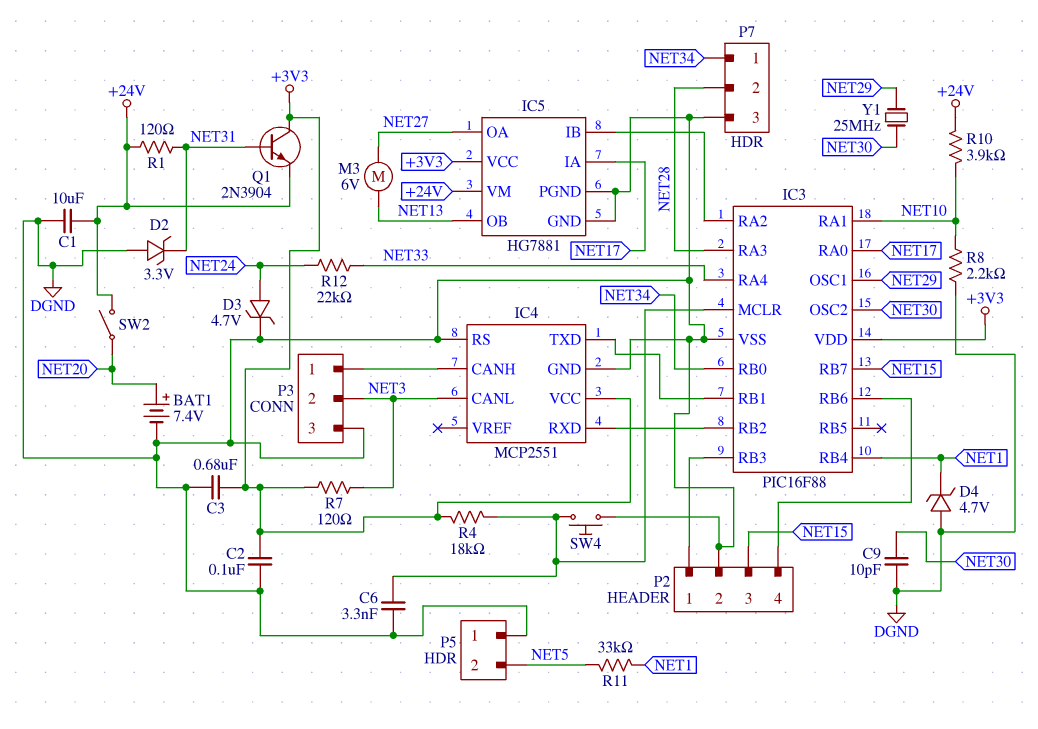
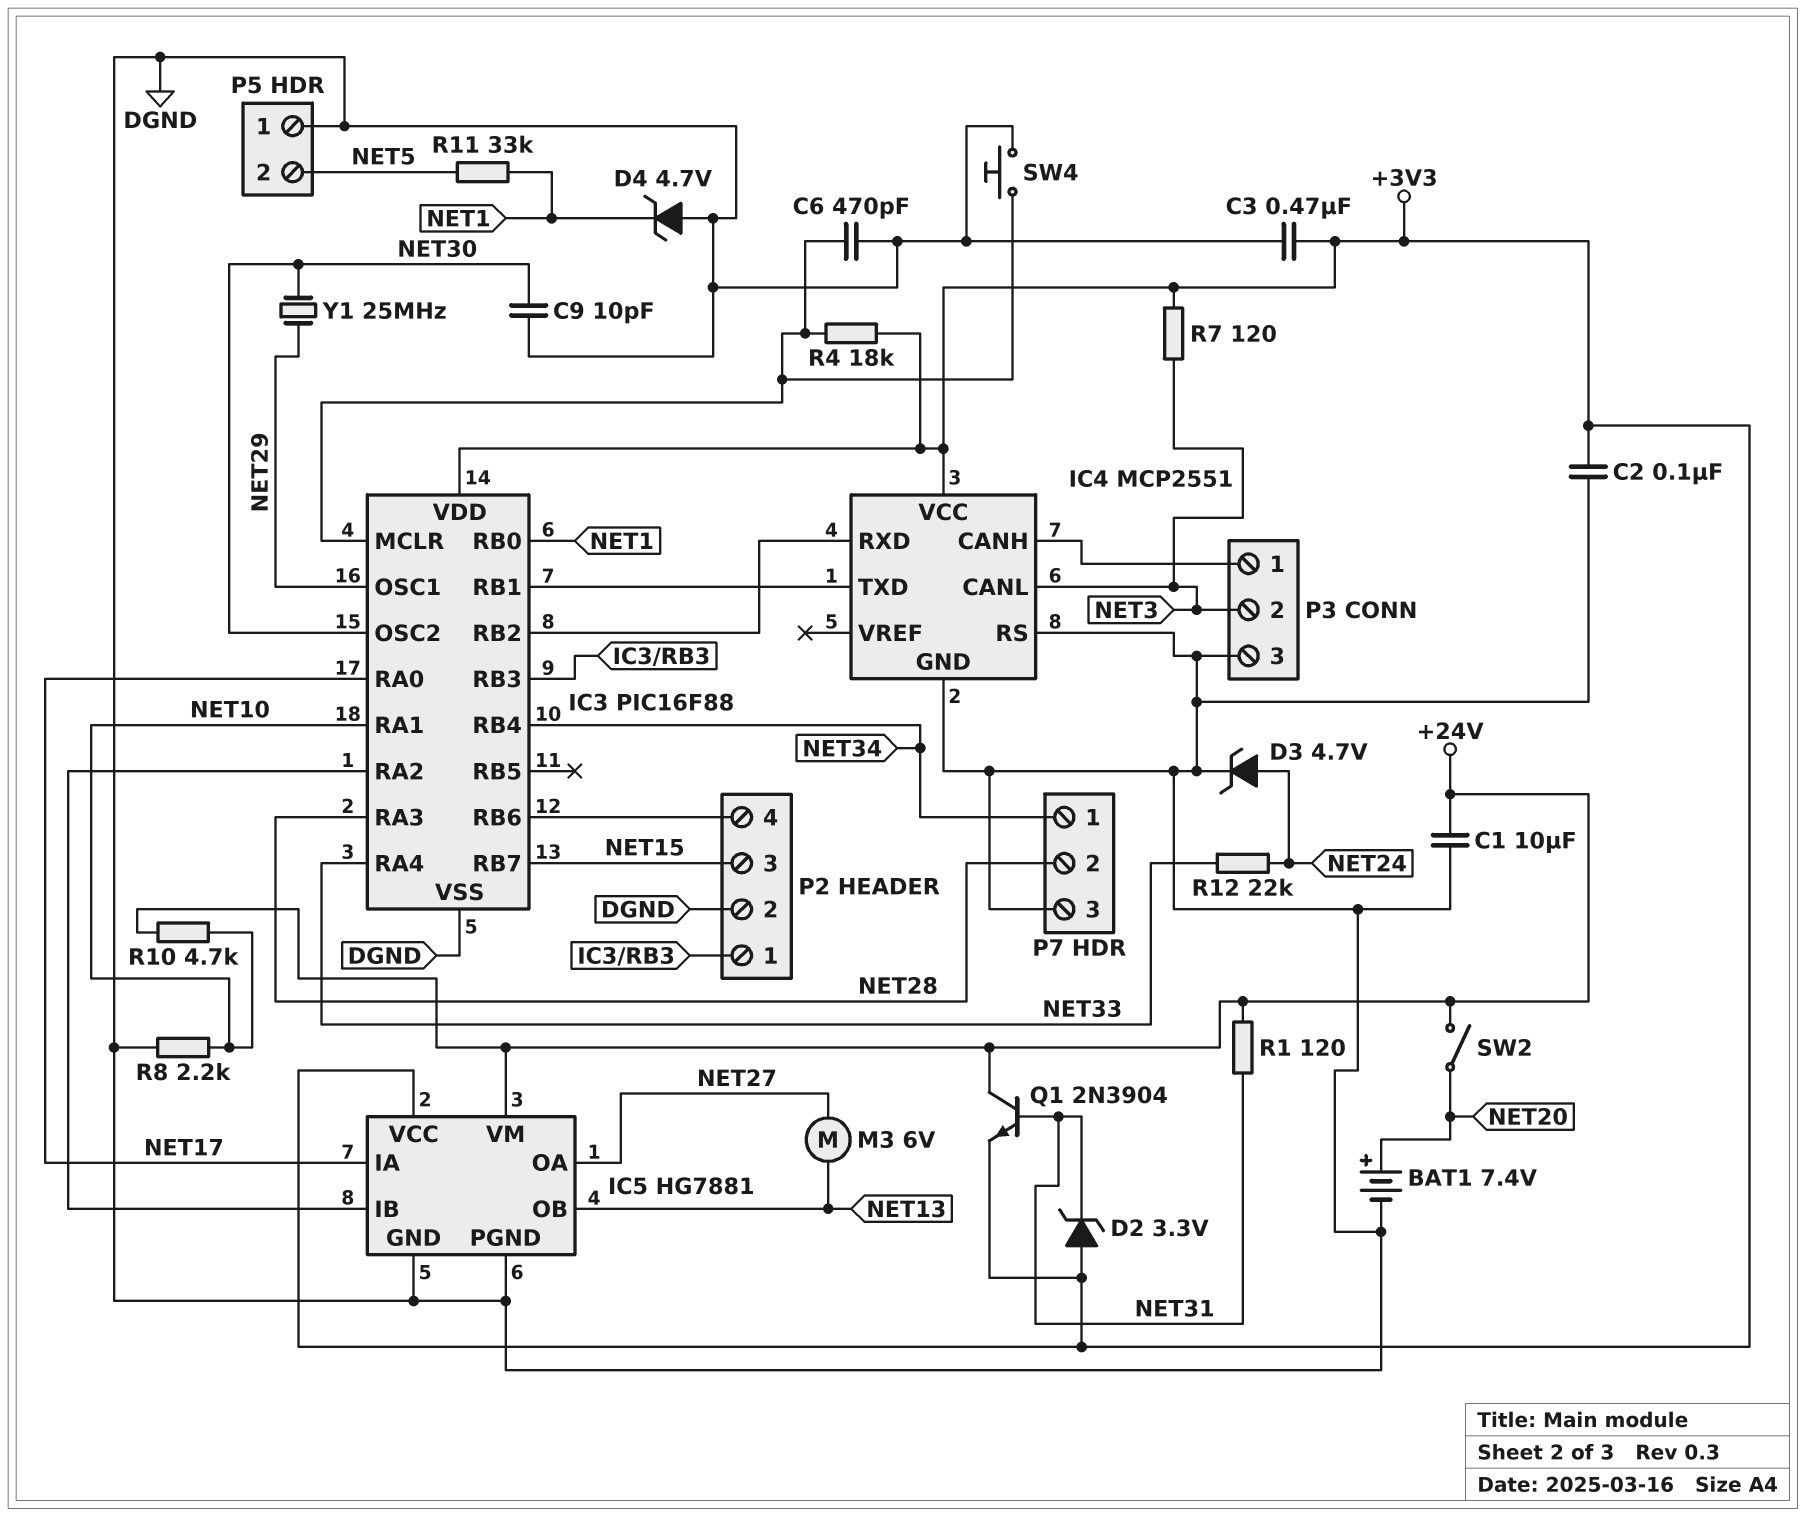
C3: 680nF (+3V3, DGND) -> 470nF (+3V3, DGND)
C6: 3.3nF (DGND, IC3/MCLR) -> 470pF (DGND, IC3/MCLR)
D2: zener 3.3V (A DGND, K NET31) -> zener 3.3V (A +3V3, K NET31)
IC3 pin RB0: NET34 -> NET1
IC3 pin RB4: NET1 -> NET34
Q1: NPN 2N3904 (B NET31, C +3V3, E +24V) -> NPN 2N3904 (B NET31, C +24V, E +3V3)
R10: 3.9k (+24V, NET10) -> 4.7k (+24V, NET10)

